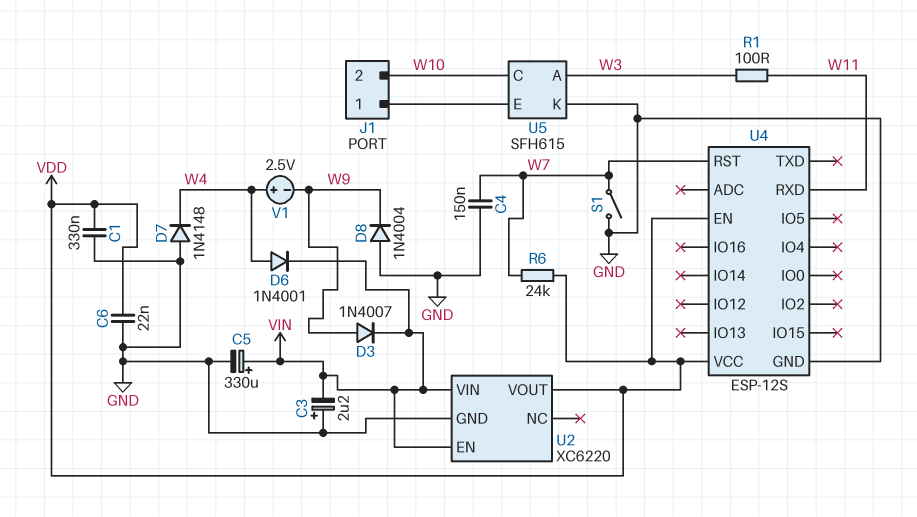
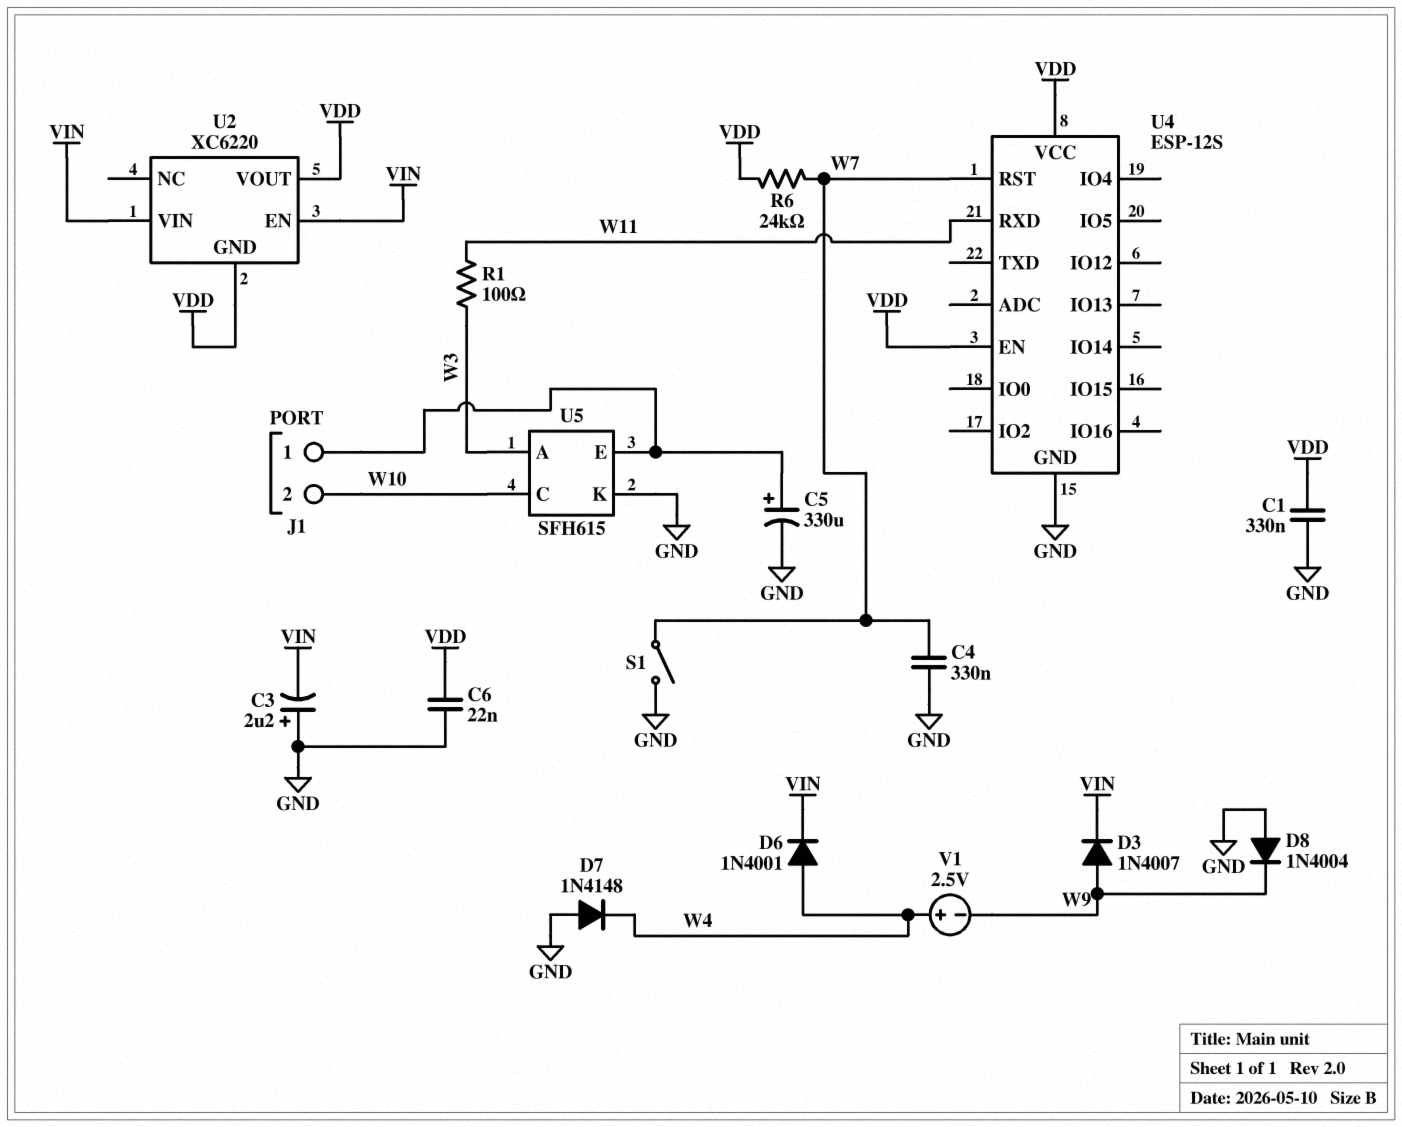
C4: 150nF (GND, W7) -> 330nF (GND, W7)
C5: 330uF (plus VIN, minus GND) -> 330uF (plus J1/1, minus GND)
U2 pin GND: GND -> VDD

